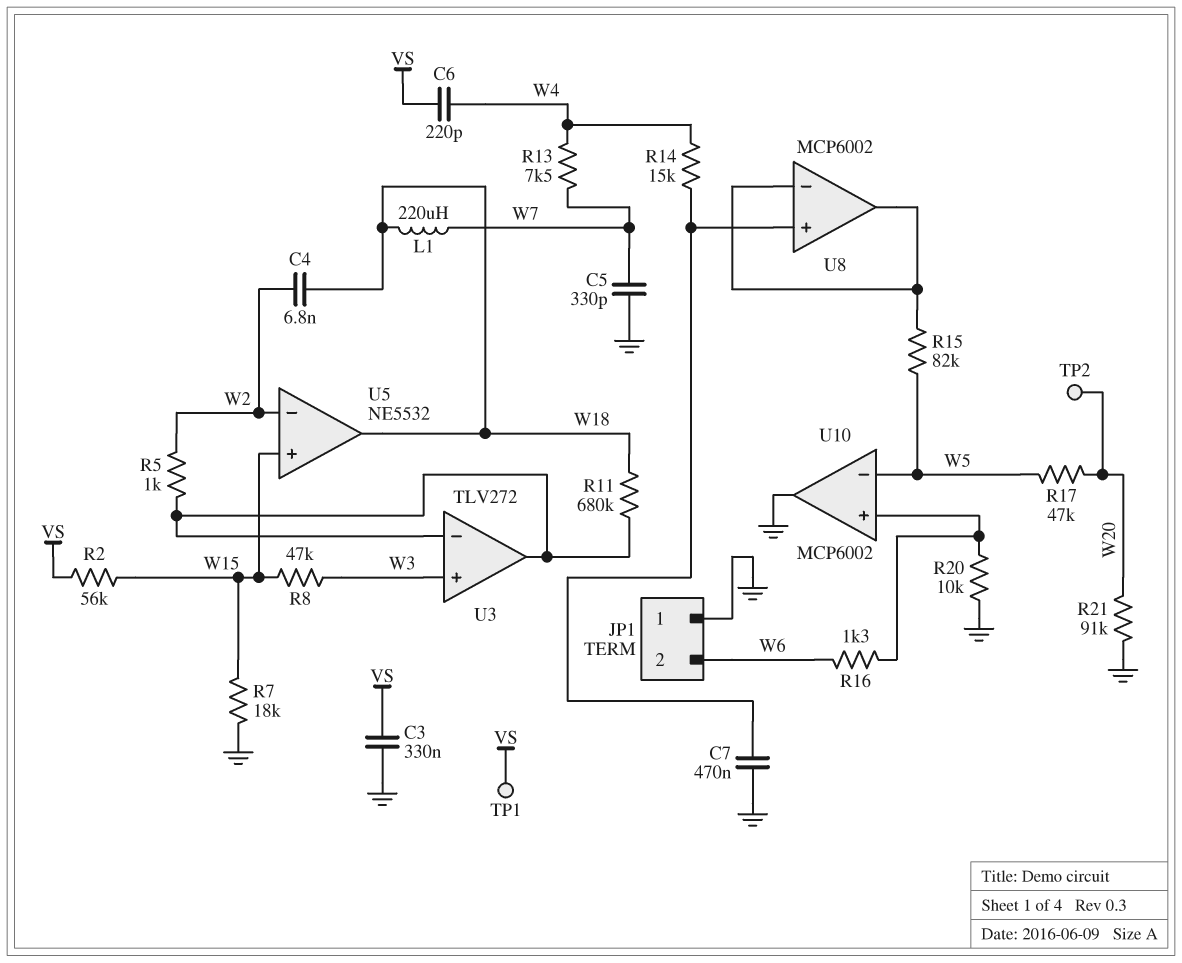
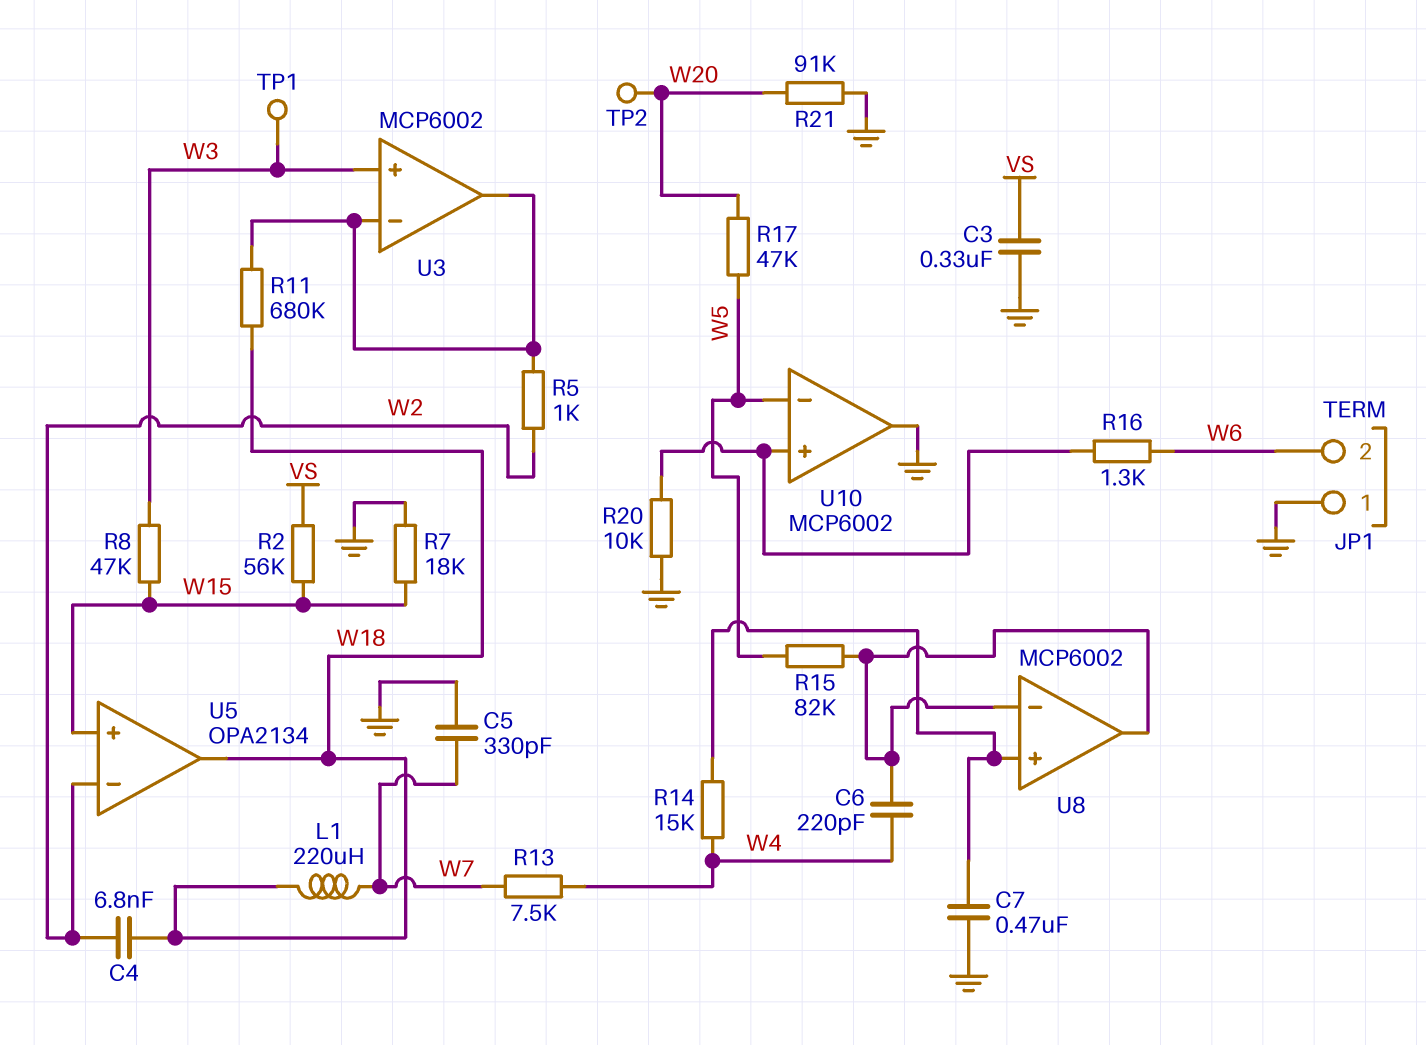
C6: 220pF (VS, W4) -> 220pF (U8/in-, W4)
TP1: test point (VS) -> test point (W3)
U3: TLV272 -> MCP6002
U5: NE5532 -> OPA2134

